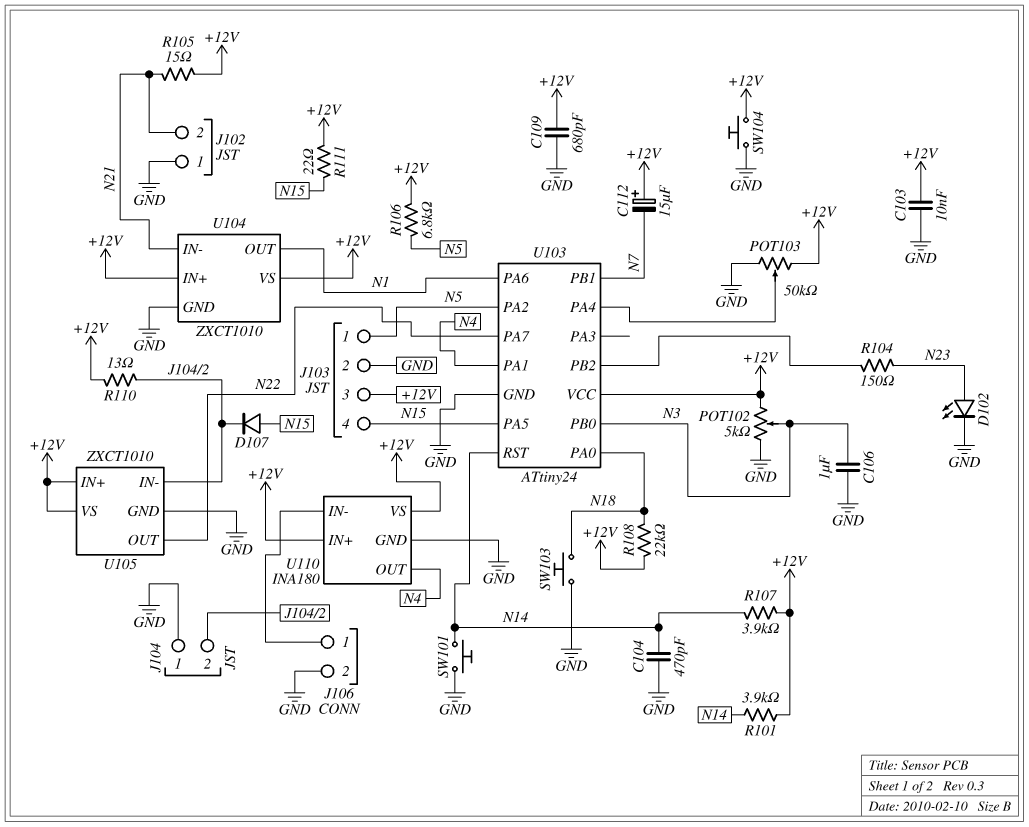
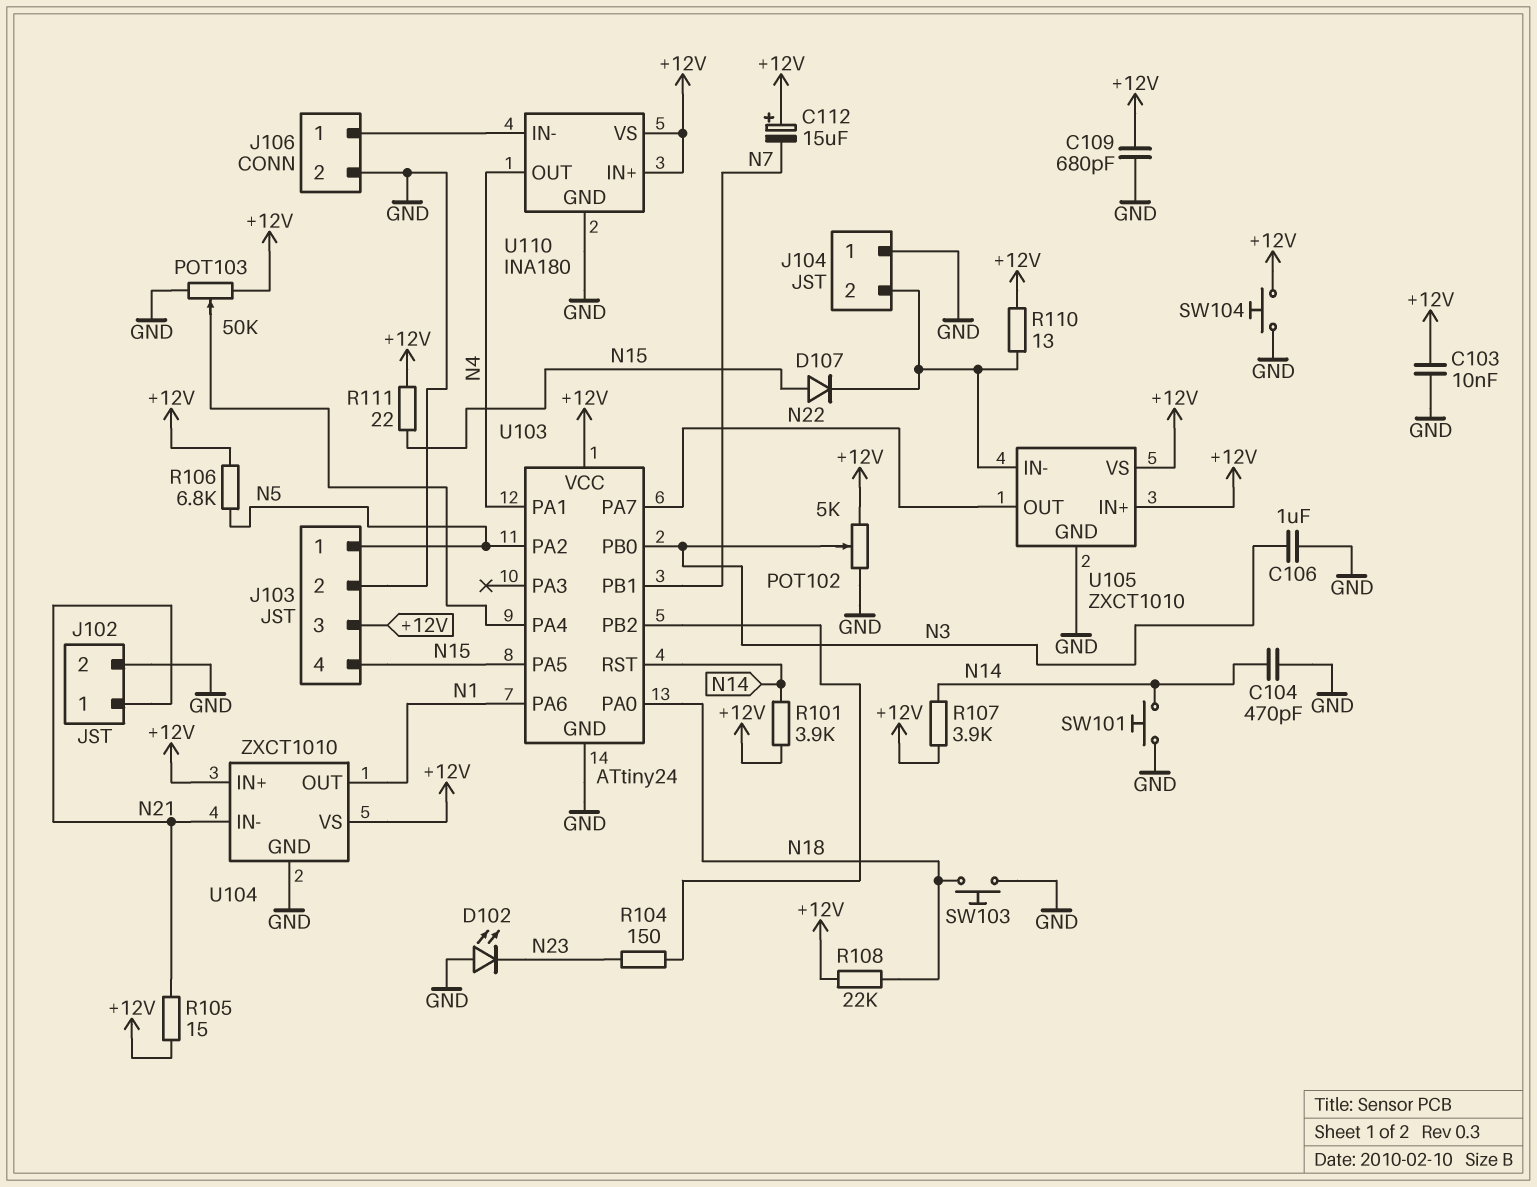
D102: LED (A N23, K GND) -> LED (A GND, K N23)
J102 pin 1: GND -> N21
J102 pin 2: N21 -> GND

